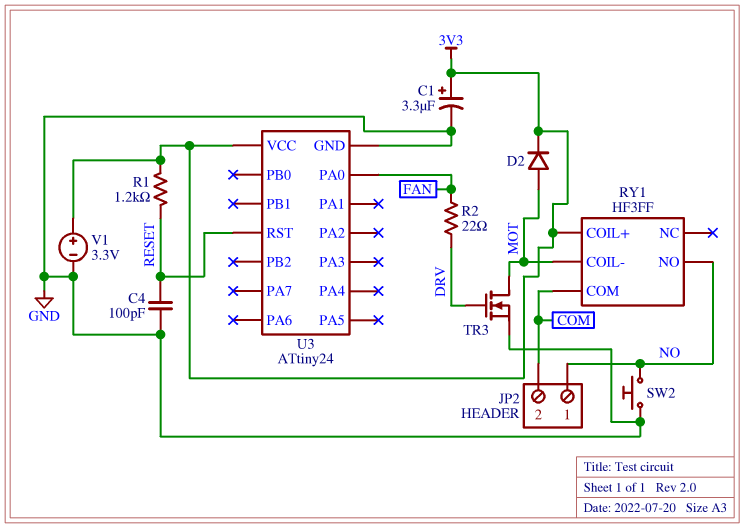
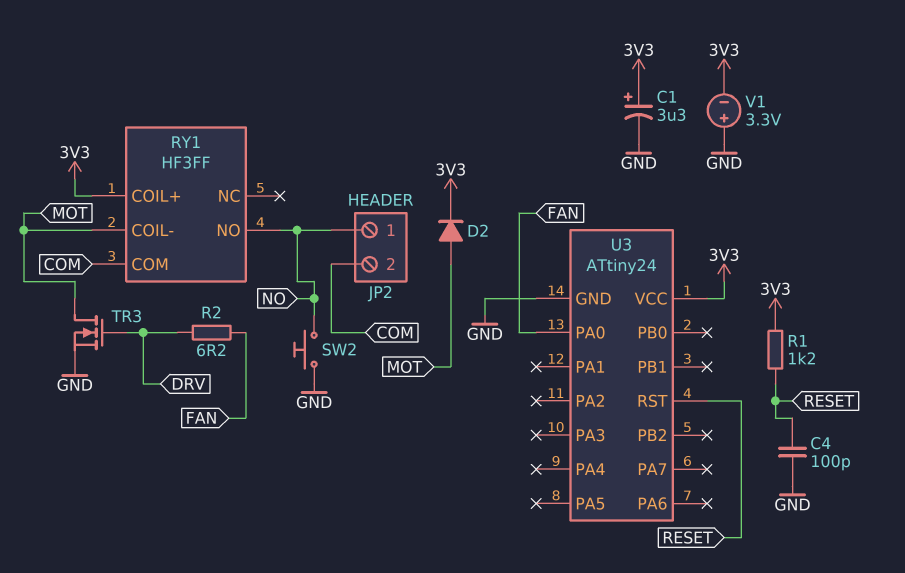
R2: 22 (DRV, FAN) -> 6.2 (DRV, FAN)
V1: 3.3V (plus 3V3, minus GND) -> 3.3V (plus GND, minus 3V3)

